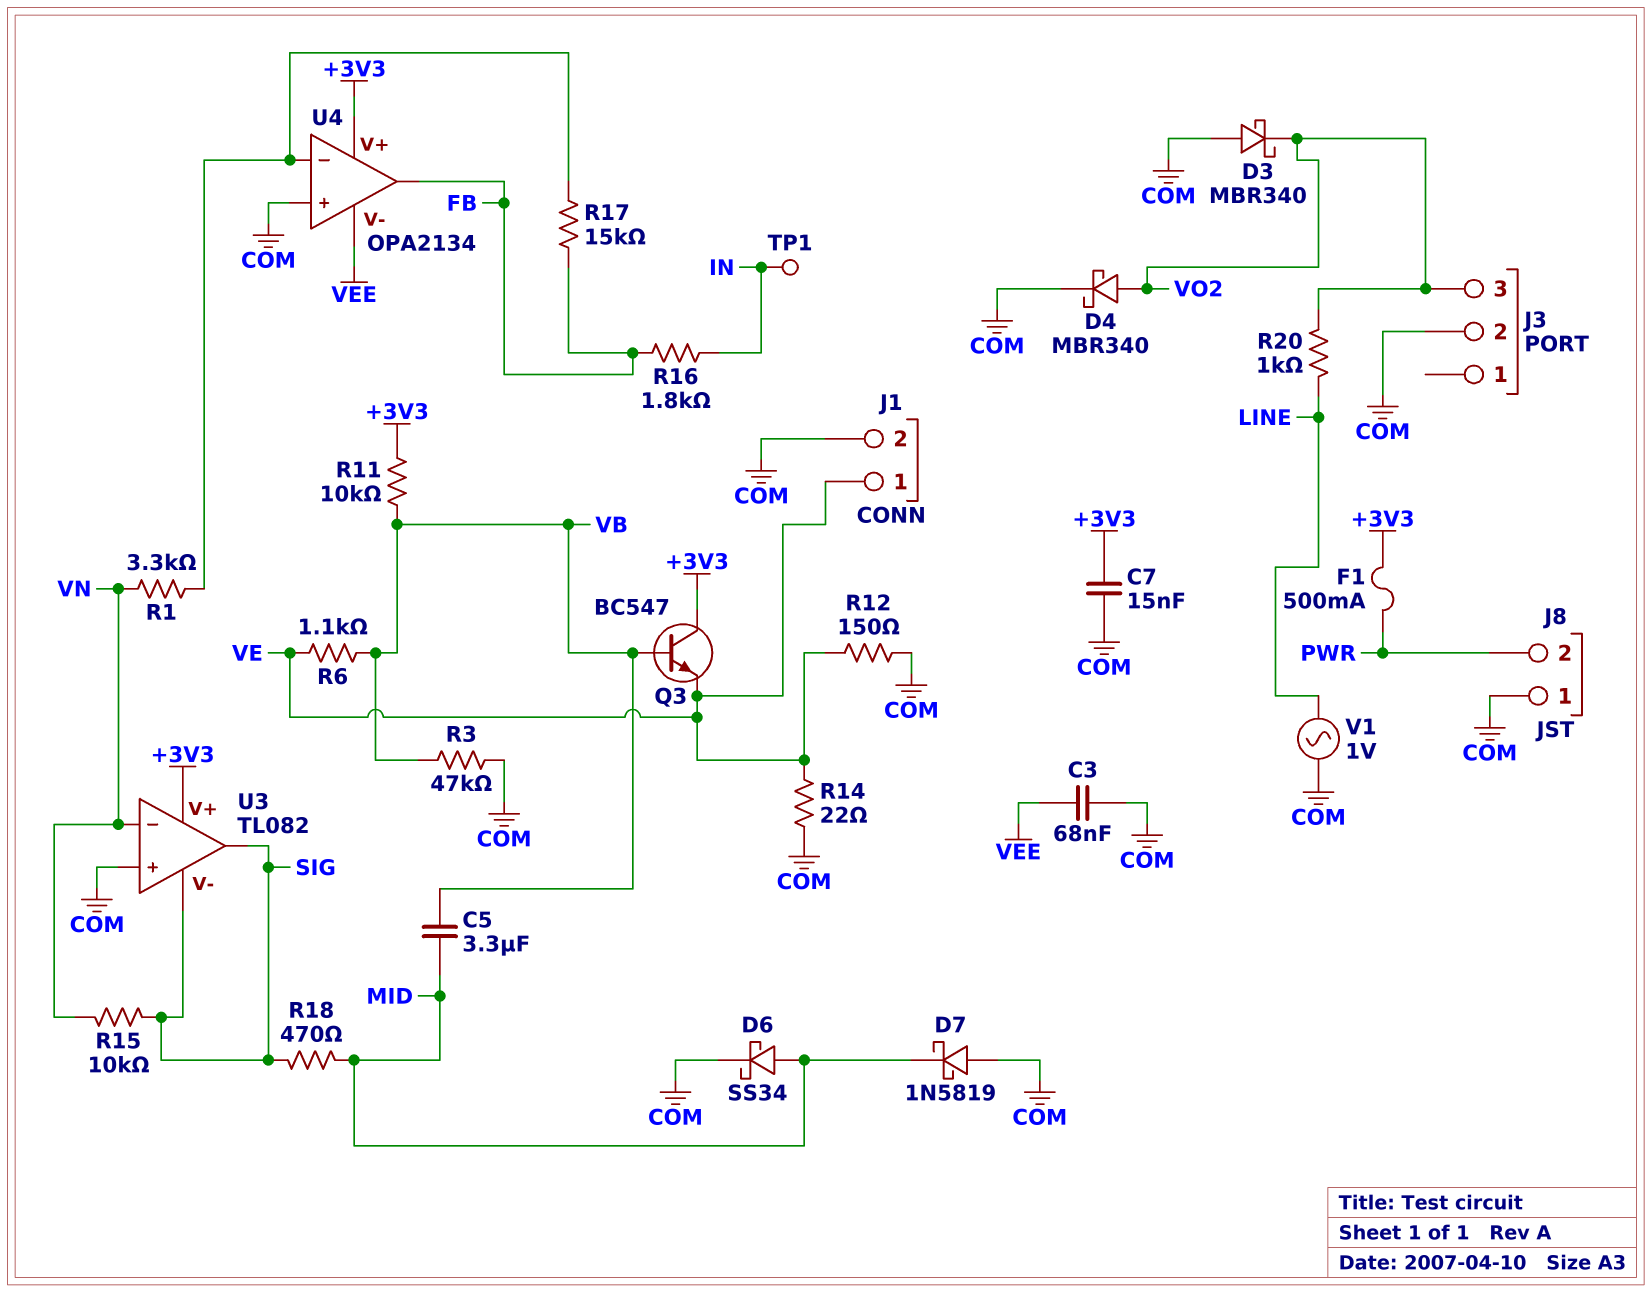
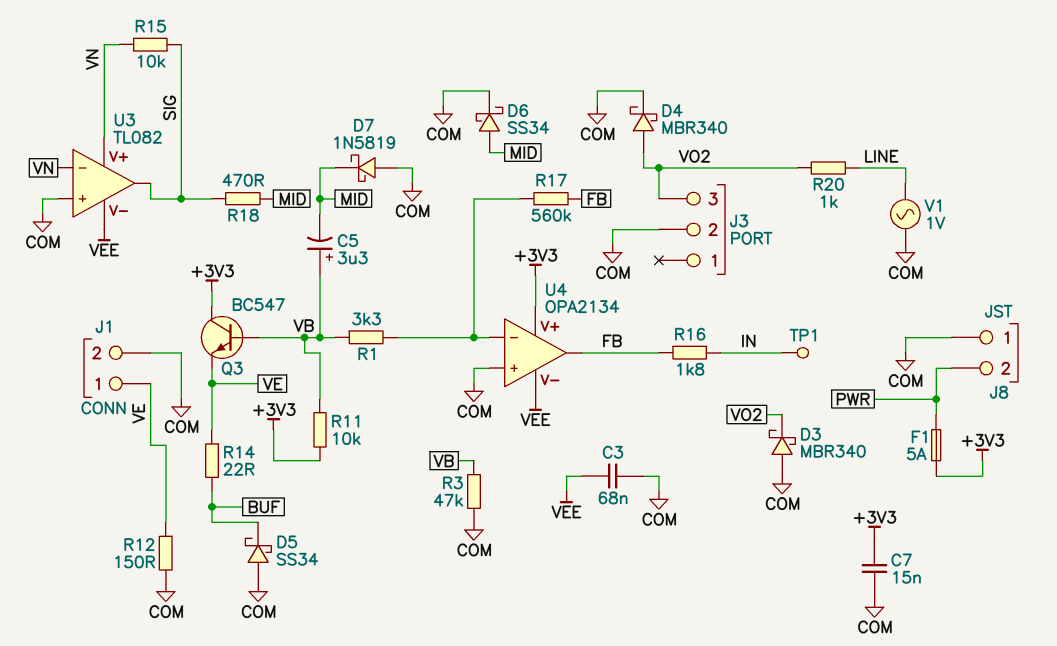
C5: 3.3uF (MID, VB) -> 3.3uF (plus VB, minus MID)
D5: none -> schottky SS34 (A COM, K BUF)
F1: 500mA (+3V3, PWR) -> 5A (+3V3, PWR)
R1: 3.3k (U4/in-, VN) -> 3.3k (U4/in-, VB)
R6: 1.1k (VB, VE) -> none
R14: 22 (COM, VE) -> 22 (BUF, VE)
R17: 15k (FB, U4/in-) -> 560k (FB, U4/in-)
U3 pin V+: +3V3 -> VN
U3 pin V-: SIG -> VEE

